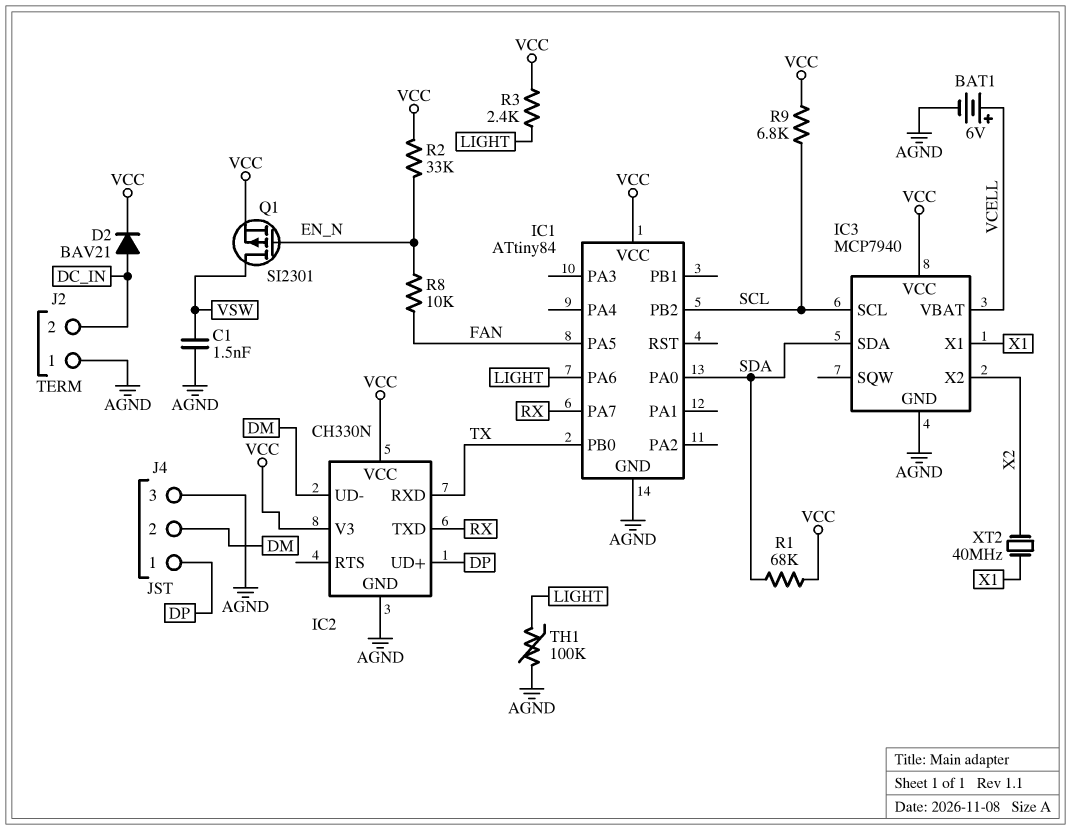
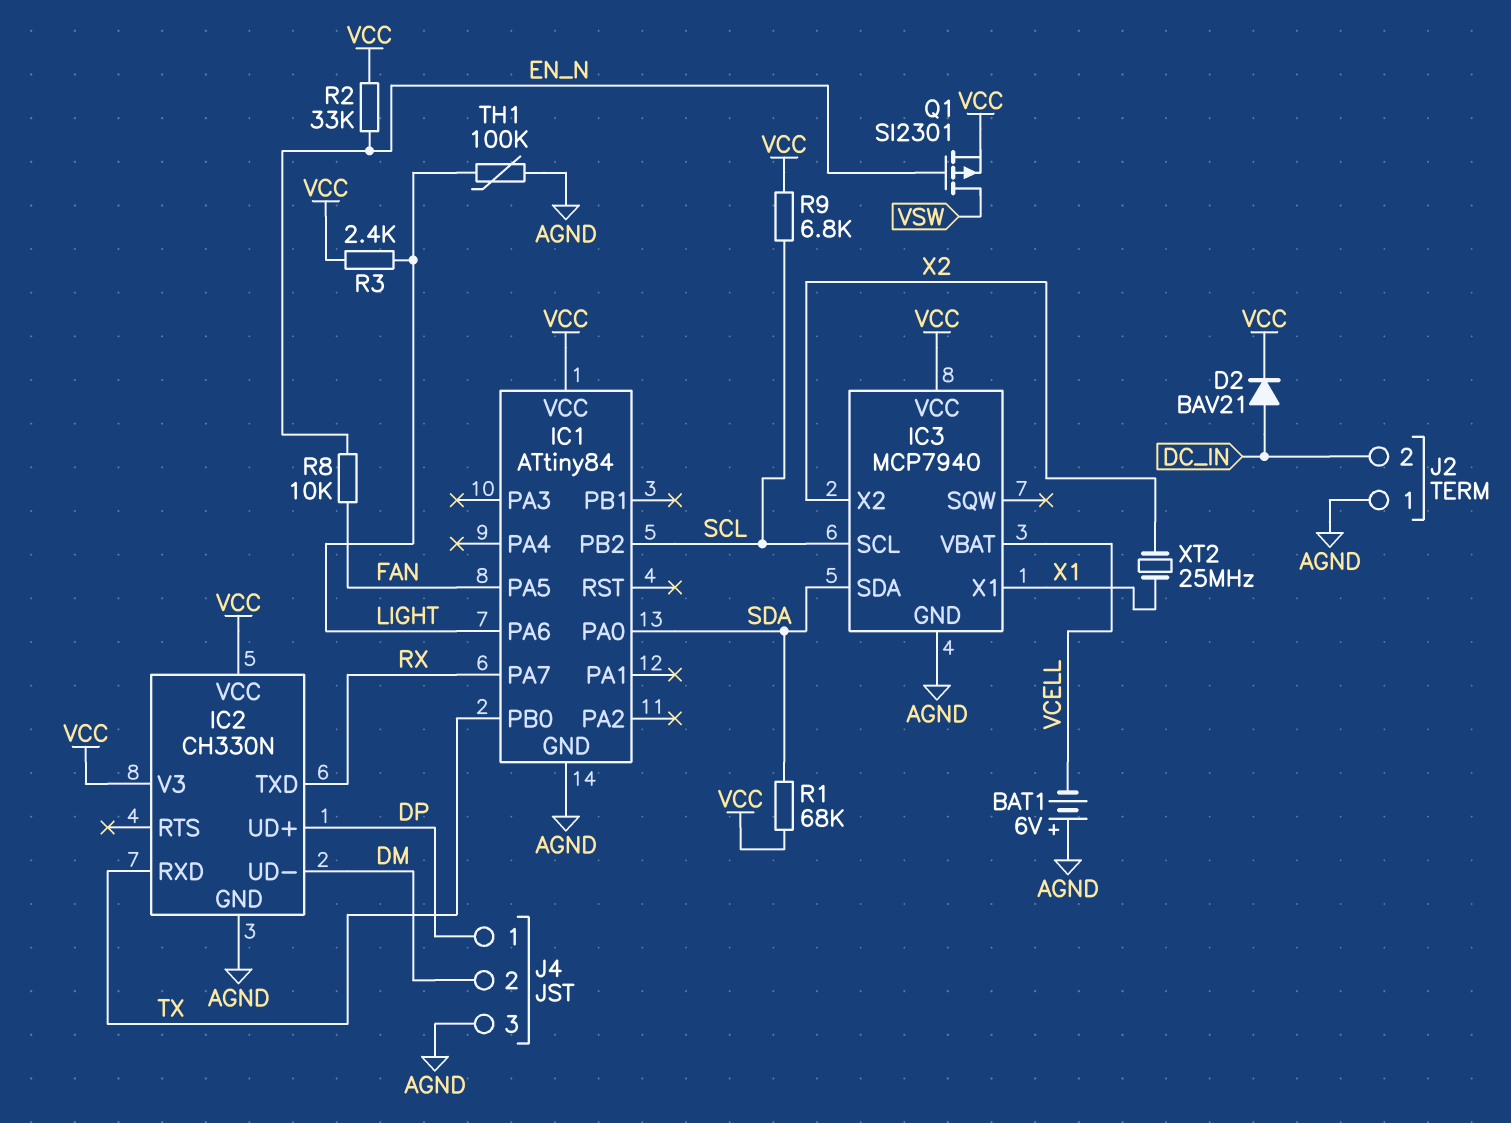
BAT1: 6V (plus VCELL, minus AGND) -> 6V (plus AGND, minus VCELL)
C1: 1.5nF (AGND, VSW) -> none
XT2: 40MHz (X1, X2) -> 25MHz (X1, X2)

